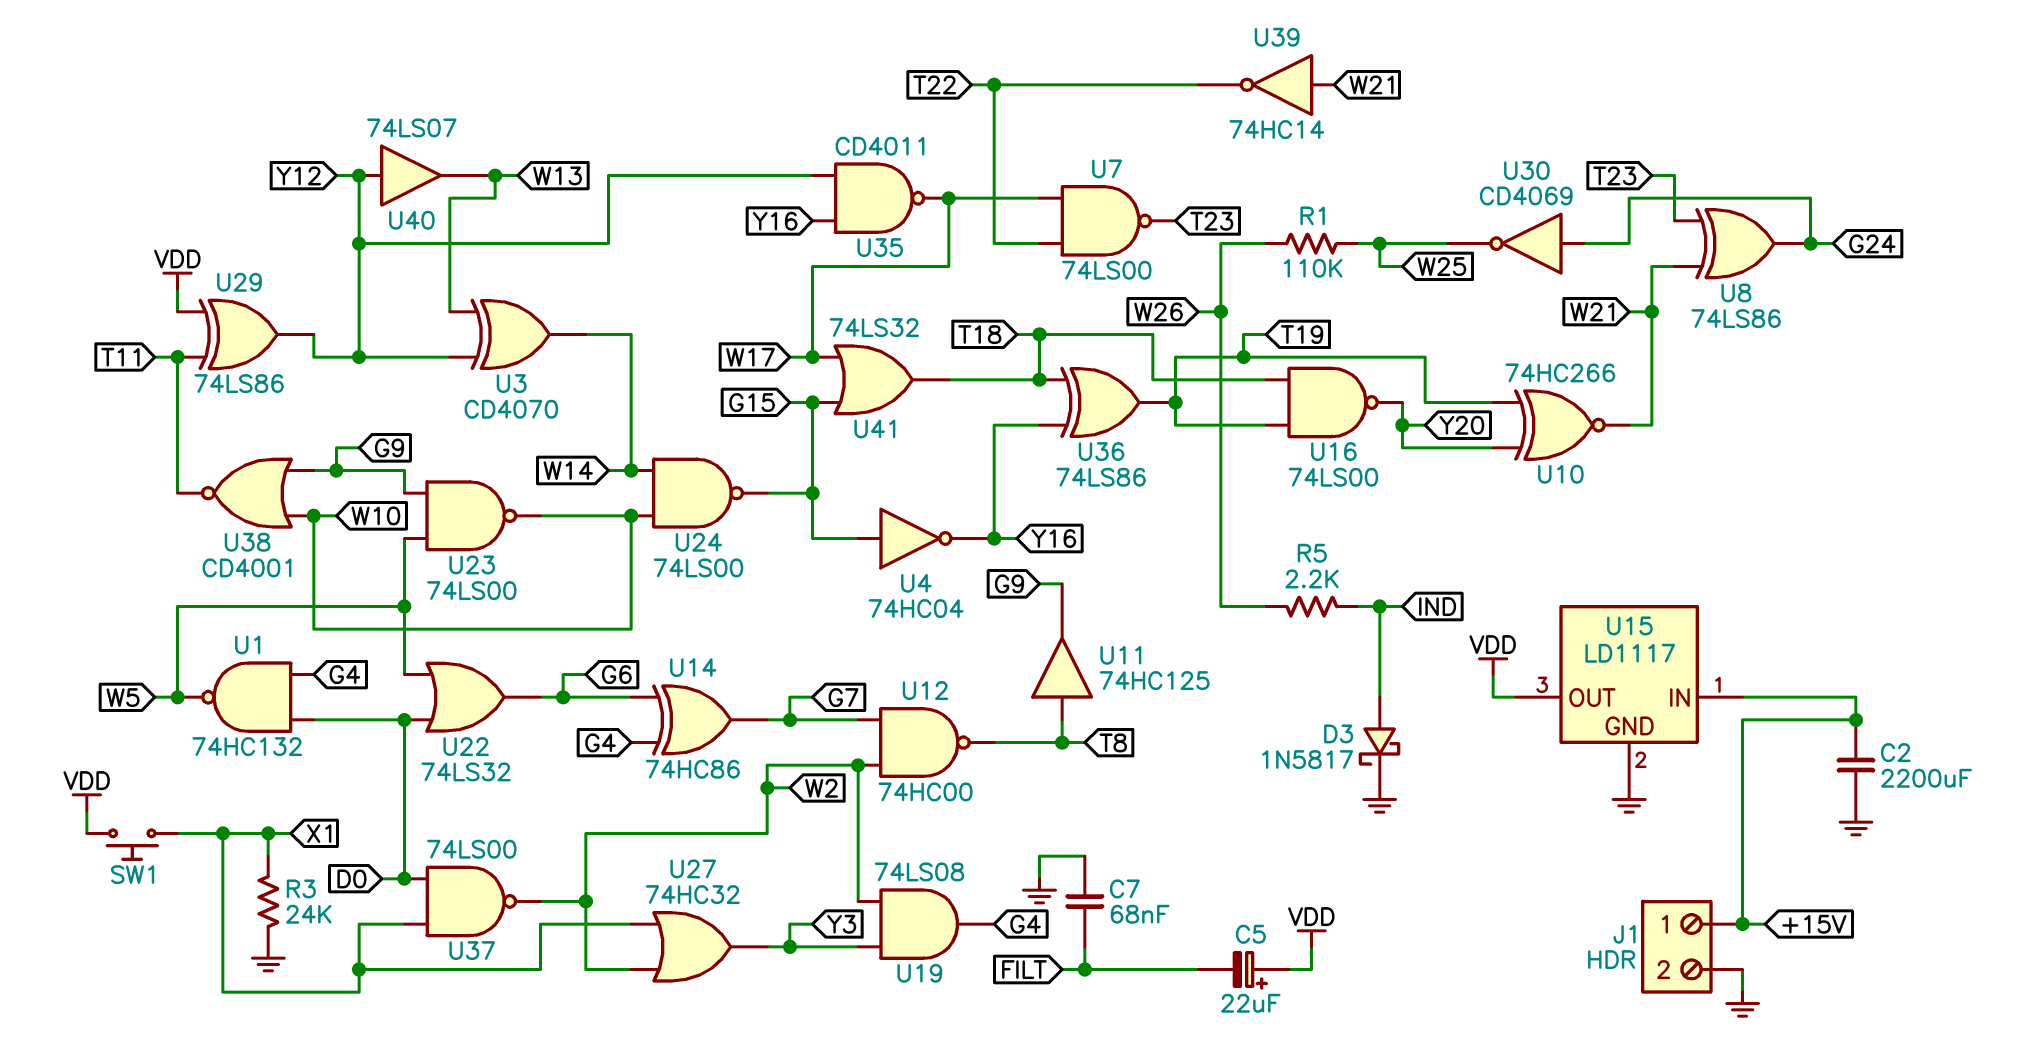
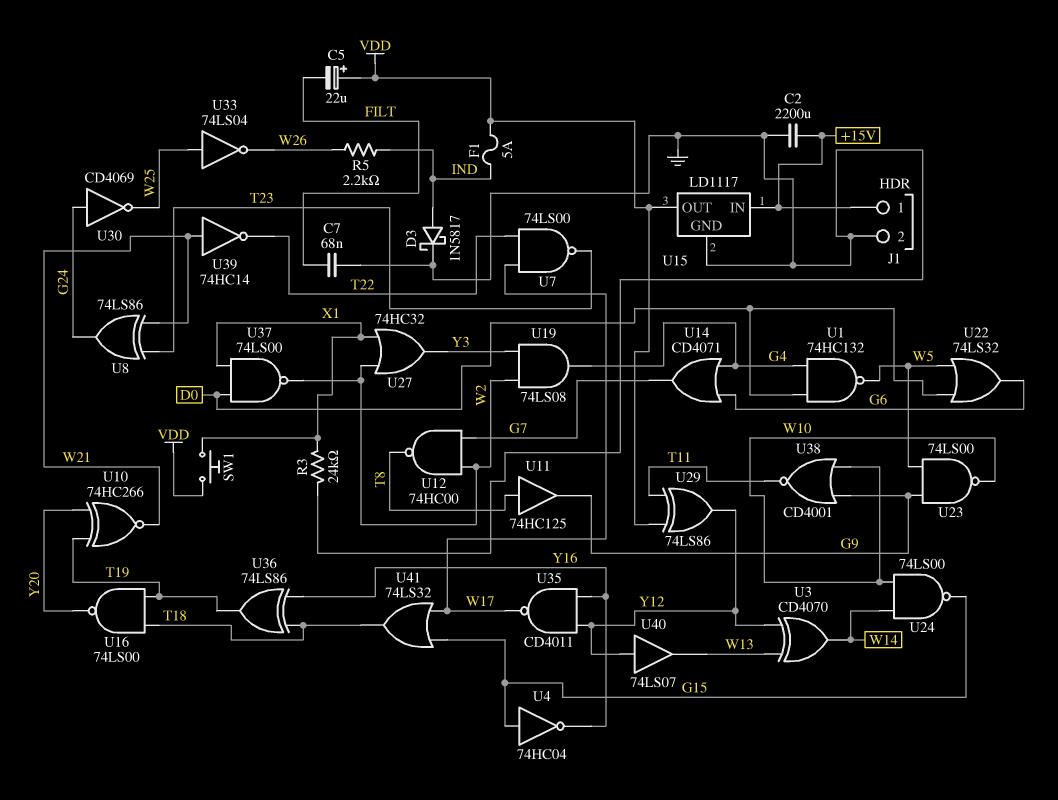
F1: none -> 5A (IND, VDD)
R1: 110k (W25, W26) -> none
U14: XOR 74HC86 (in G4, in G6, out G7) -> OR CD4071 (in G4, in G6, out G7)
U33: none -> NOT 74LS04 (in W25, out W26)

